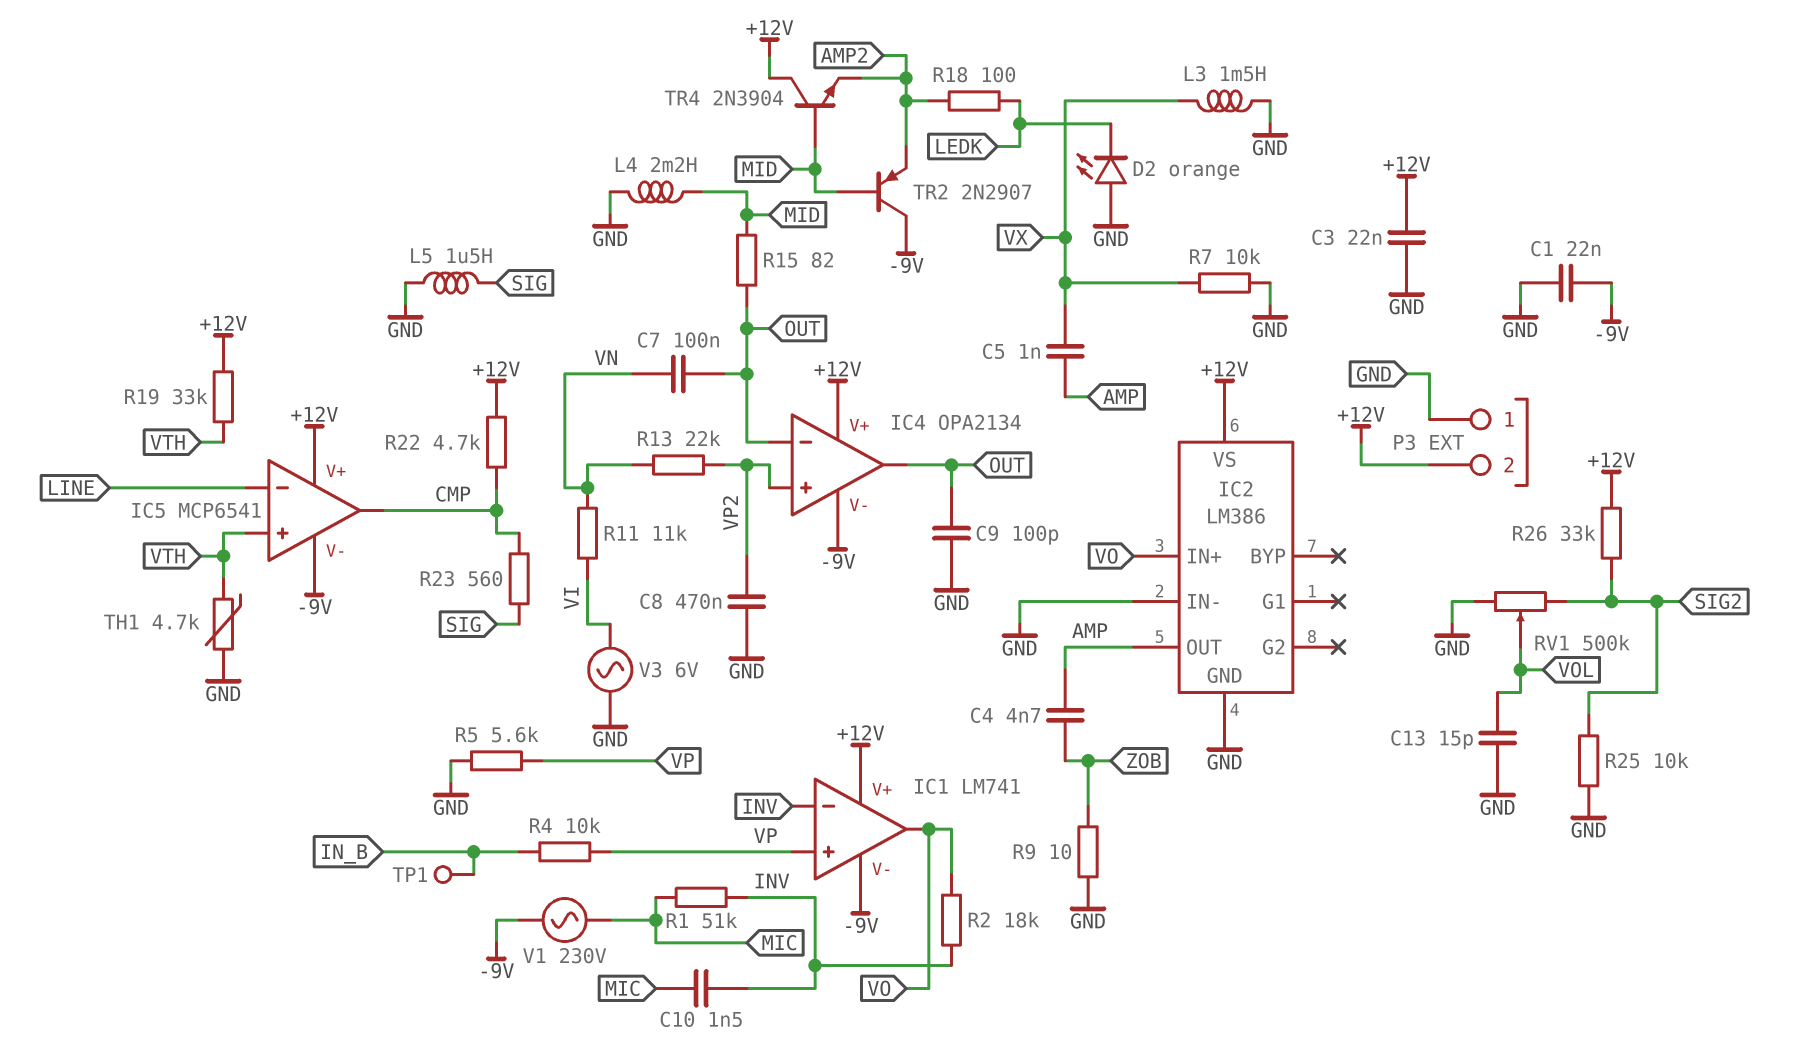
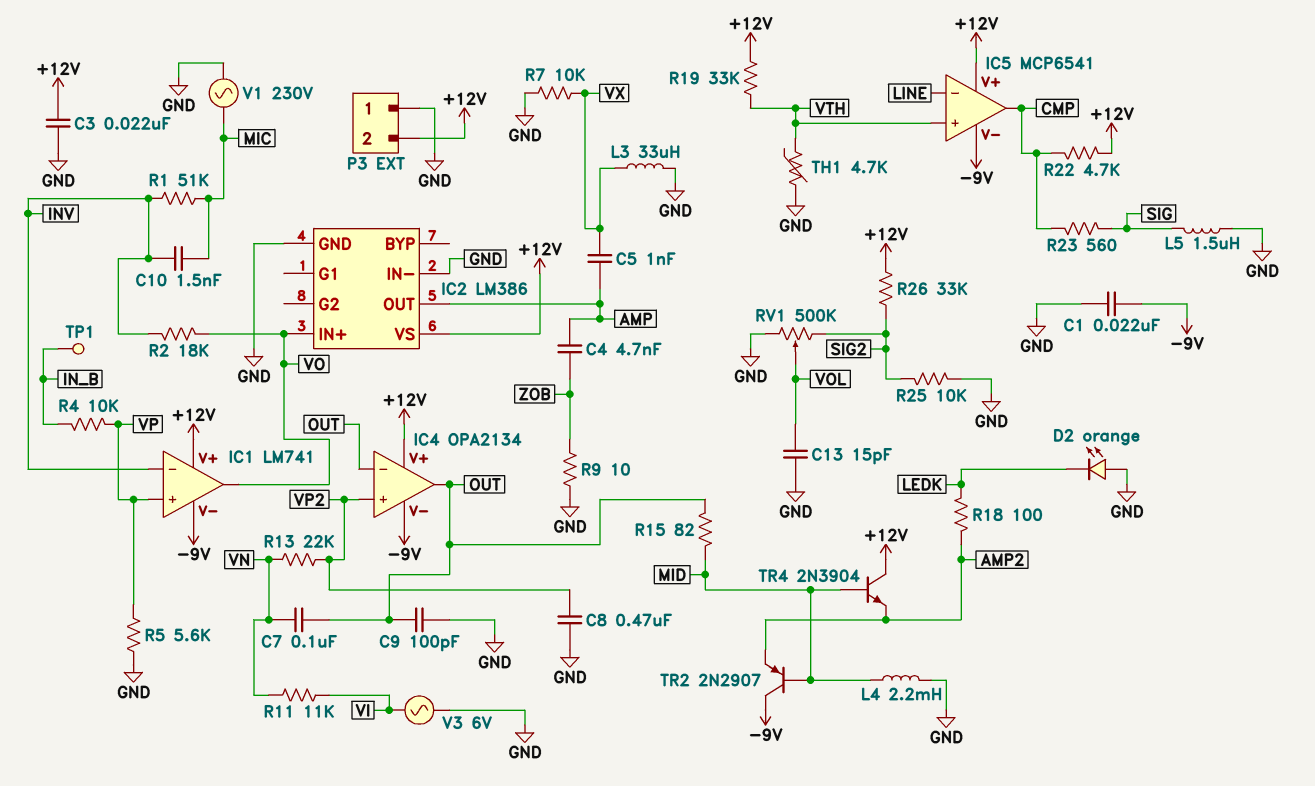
L3: 1.5mH (GND, VX) -> 33uH (GND, VX)
V1: AC 230V (-9V, MIC) -> AC 230V (GND, MIC)

